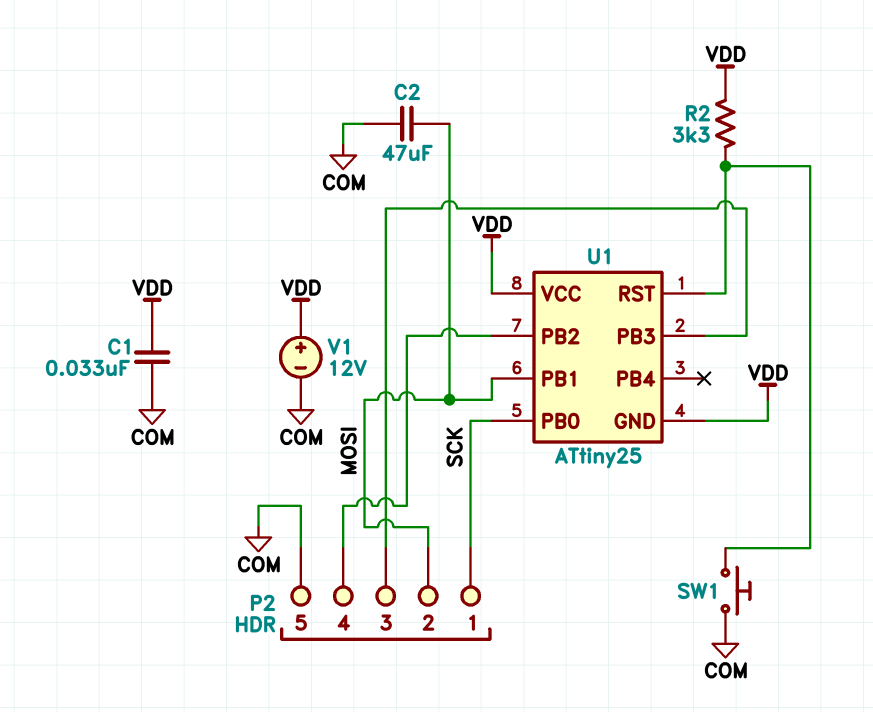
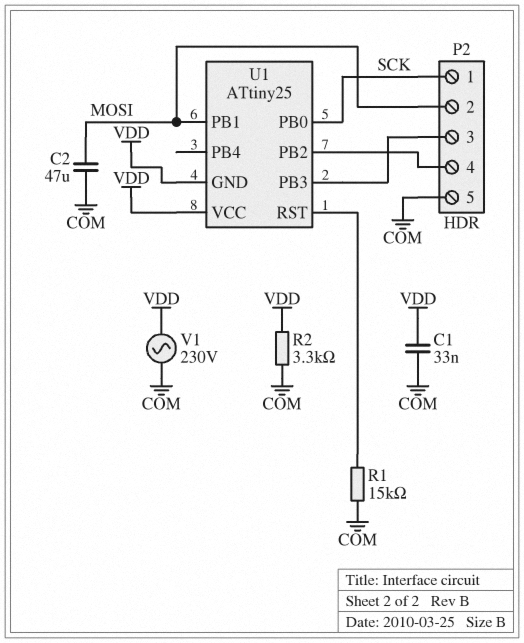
R1: none -> 15k (COM, U1/RST)
R2: 3.3k (U1/RST, VDD) -> 3.3k (COM, VDD)
SW1: button (COM, U1/RST) -> none
V1: 12V (plus VDD, minus COM) -> AC 230V (COM, VDD)

